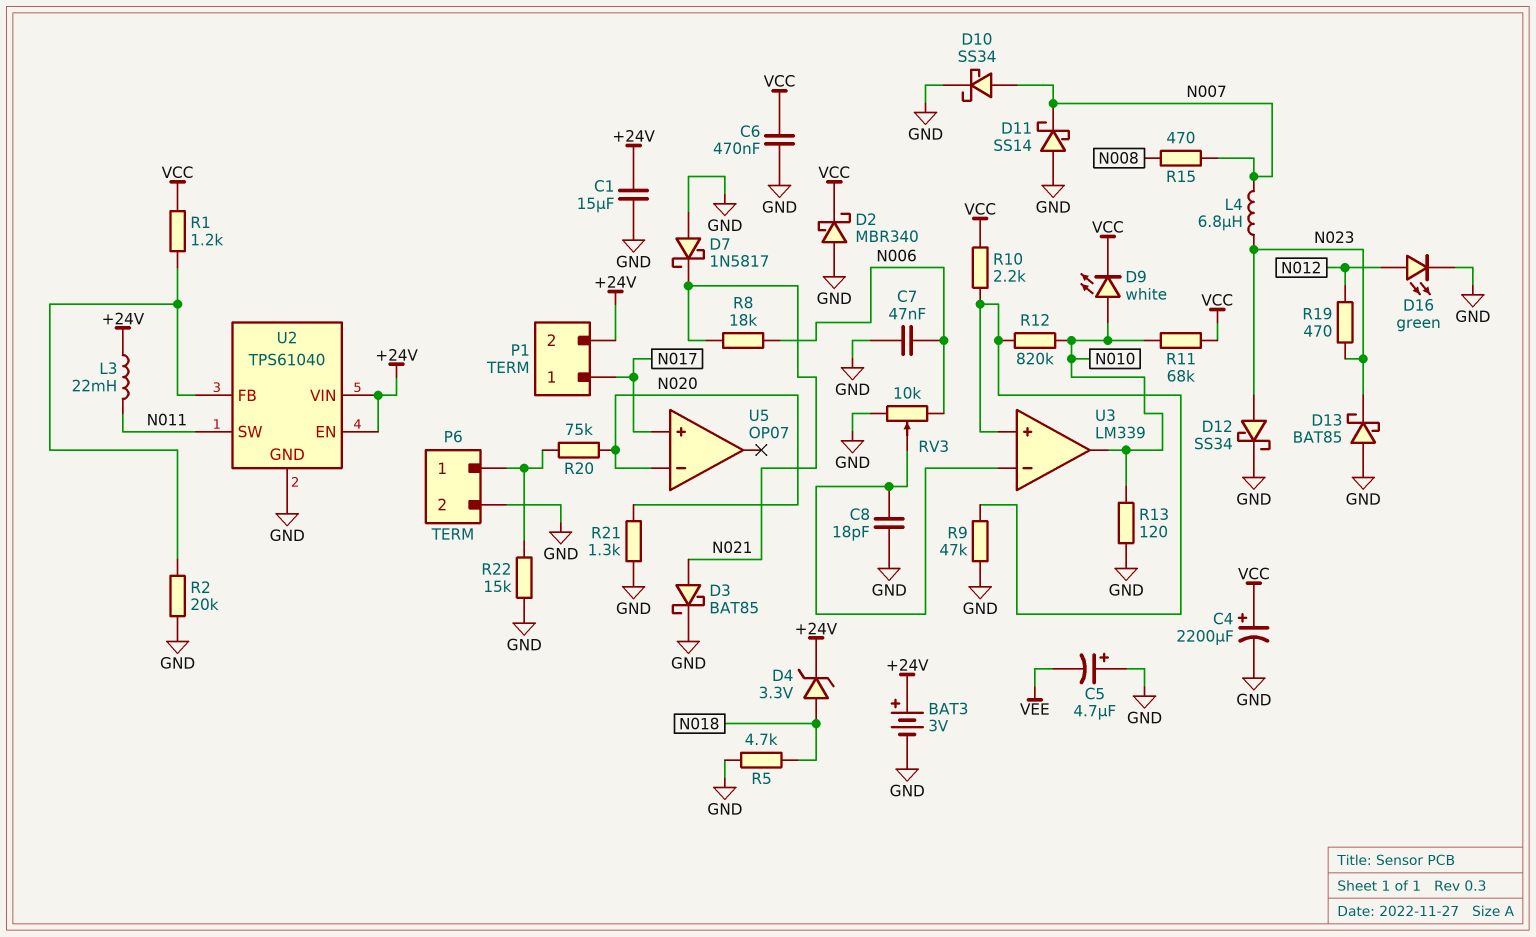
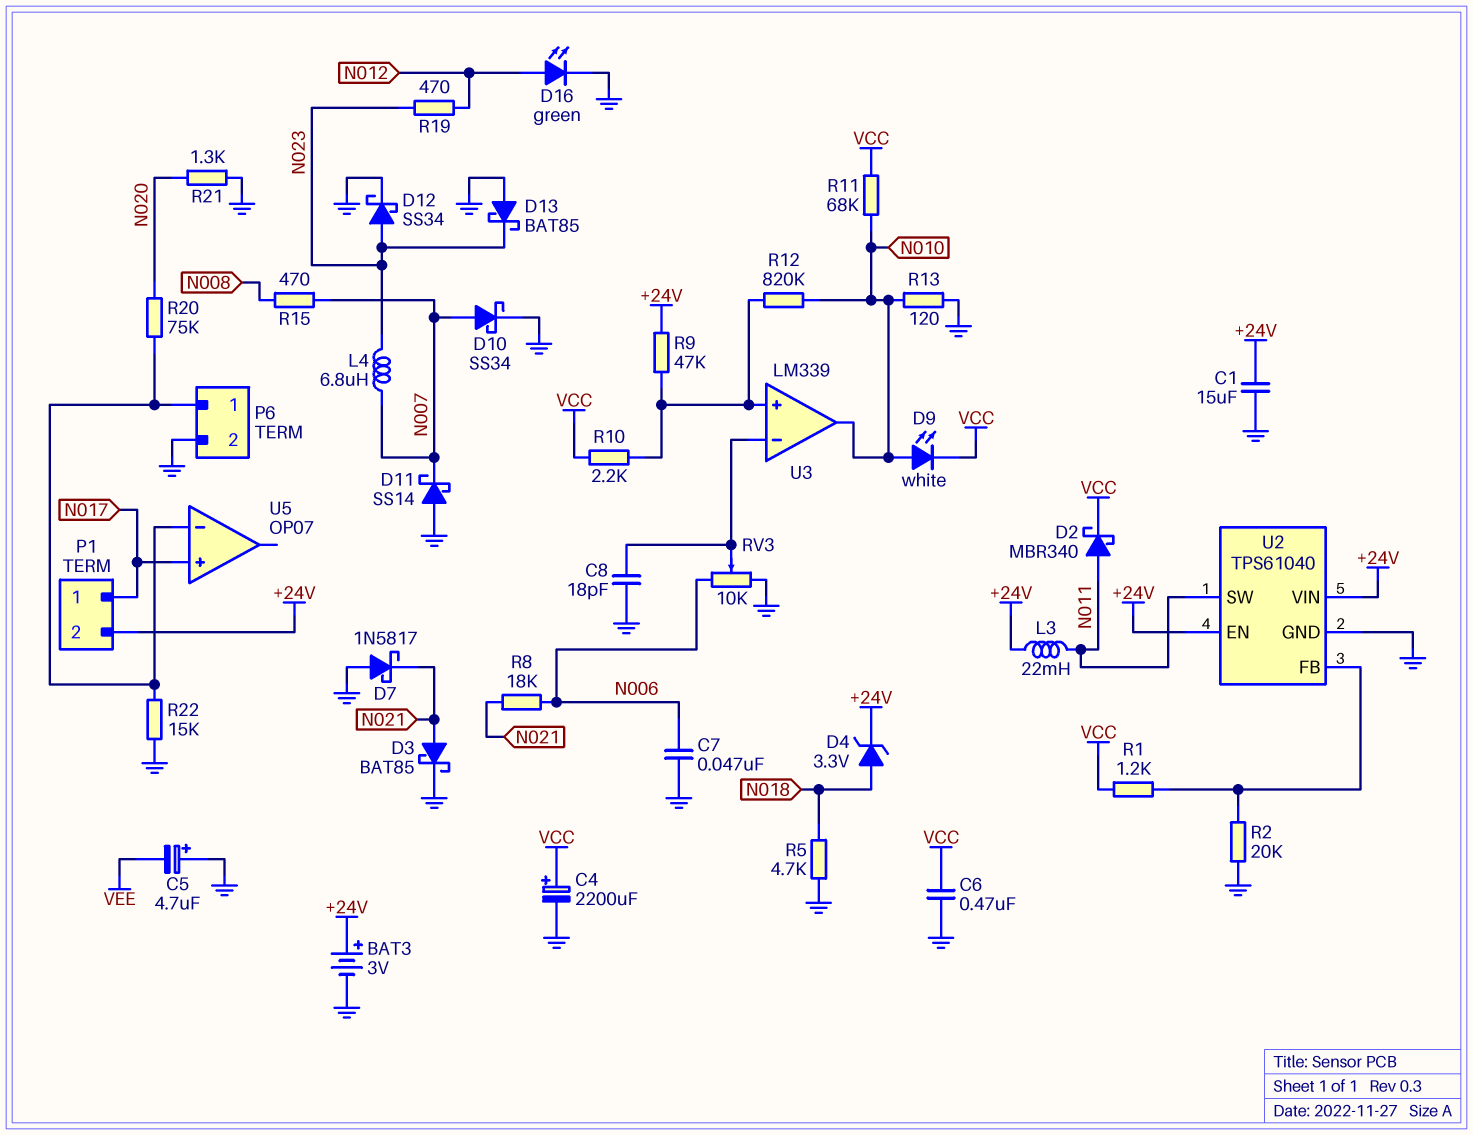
D2: schottky MBR340 (A GND, K VCC) -> schottky MBR340 (A N011, K VCC)
R9: 47k (GND, U3/in+) -> 47k (+24V, U3/in+)
U5 pin in-: N020 -> P6/1

